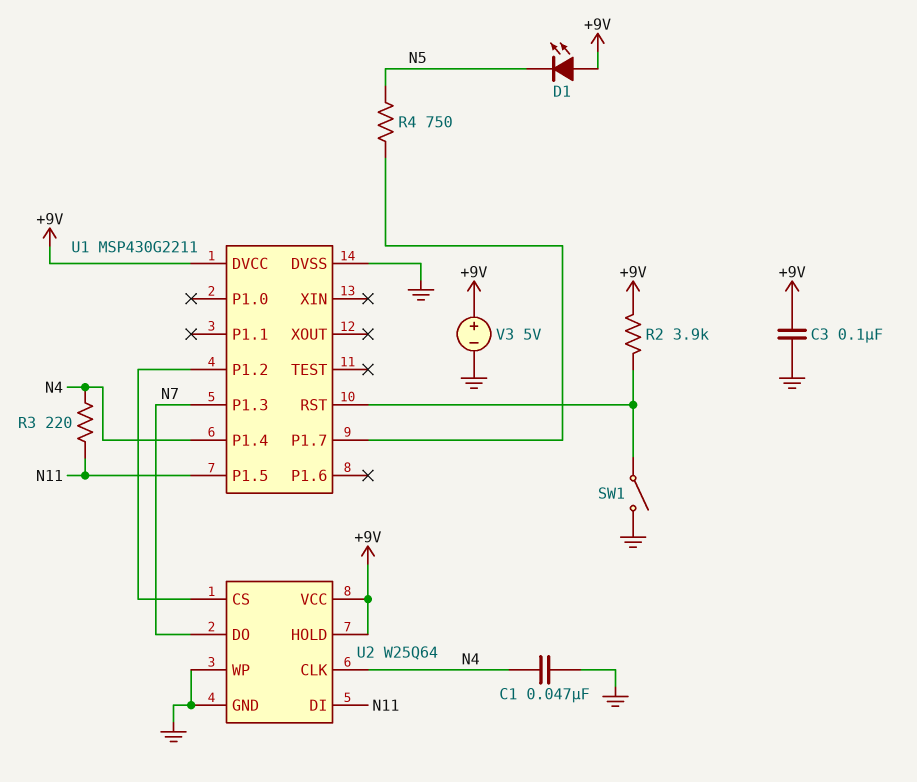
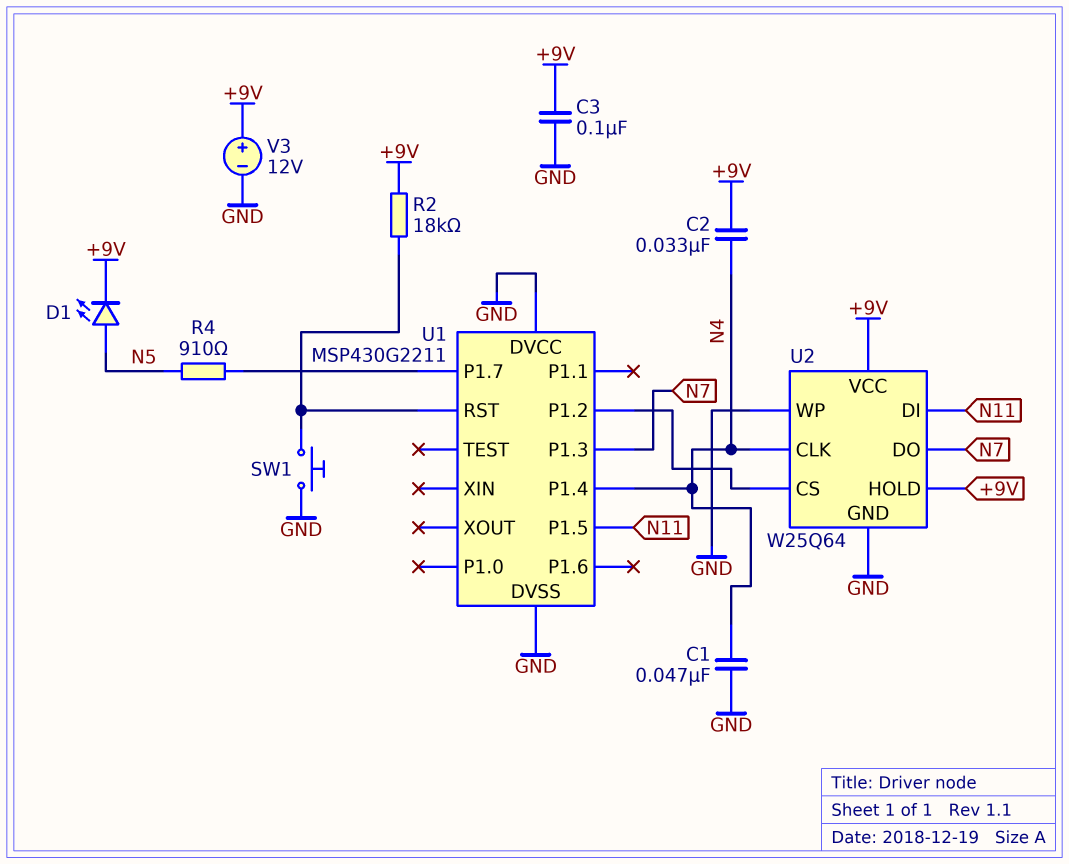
C2: none -> 33nF (+9V, N4)
D1: LED (A +9V, K N5) -> LED (A N5, K +9V)
R2: 3.9k (+9V, U1/RST) -> 18k (+9V, U1/RST)
R3: 220 (N4, N11) -> none
R4: 750 (N5, U1/P1.7) -> 910 (N5, U1/P1.7)
SW1: switch (GND, U1/RST) -> button (GND, U1/RST)
U1 pin DVCC: +9V -> GND
V3: 5V (plus +9V, minus GND) -> 12V (plus +9V, minus GND)

